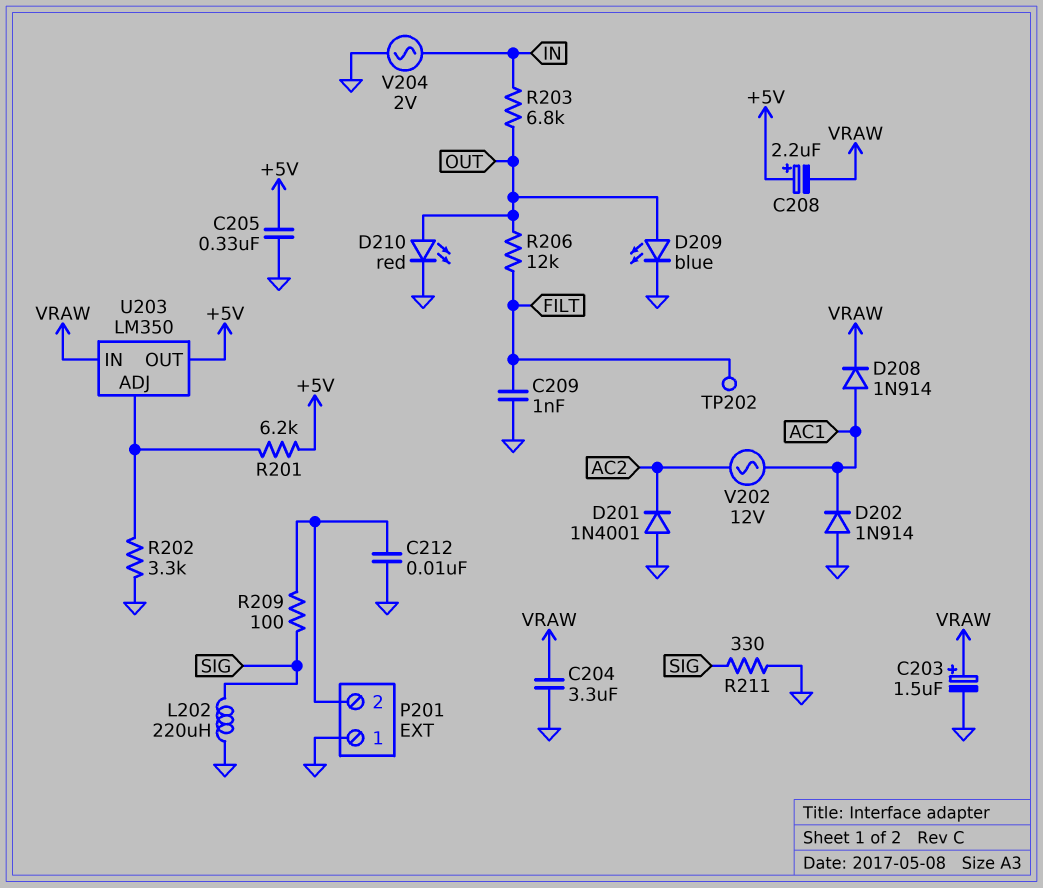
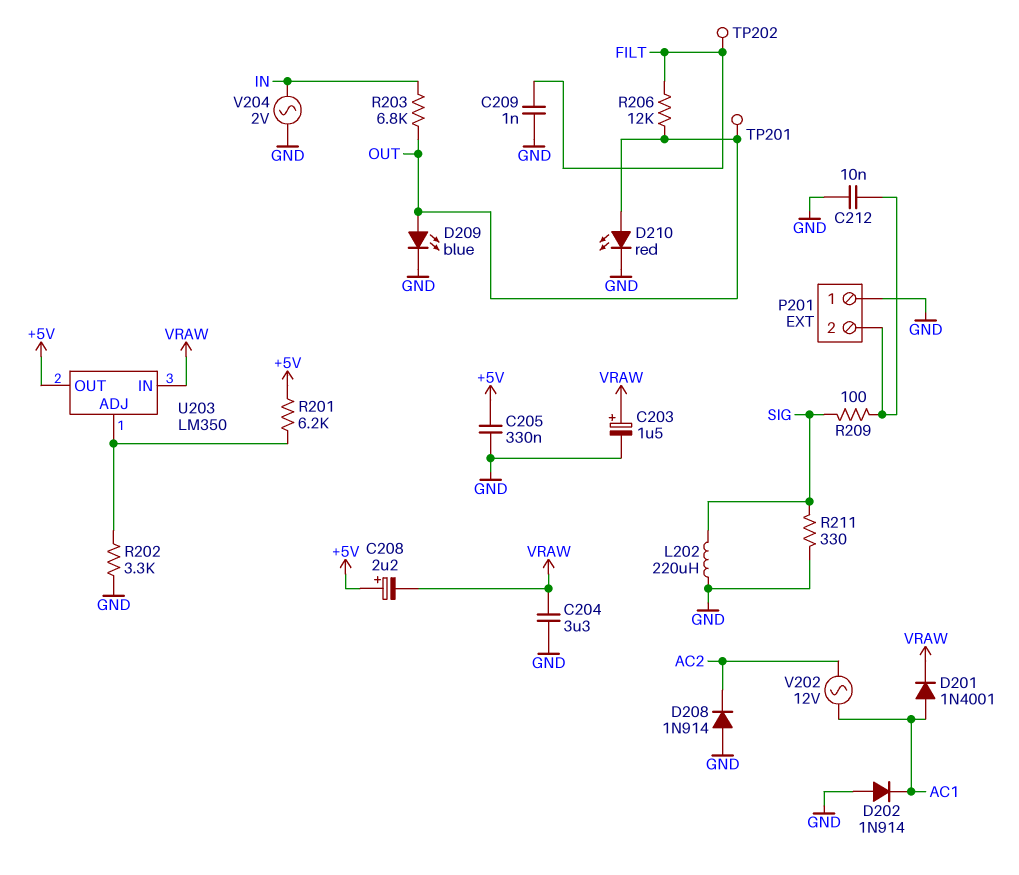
D201: diode 1N4001 (A GND, K AC2) -> diode 1N4001 (A AC1, K VRAW)
D208: diode 1N914 (A AC1, K VRAW) -> diode 1N914 (A GND, K AC2)
TP201: none -> test point (OUT)

